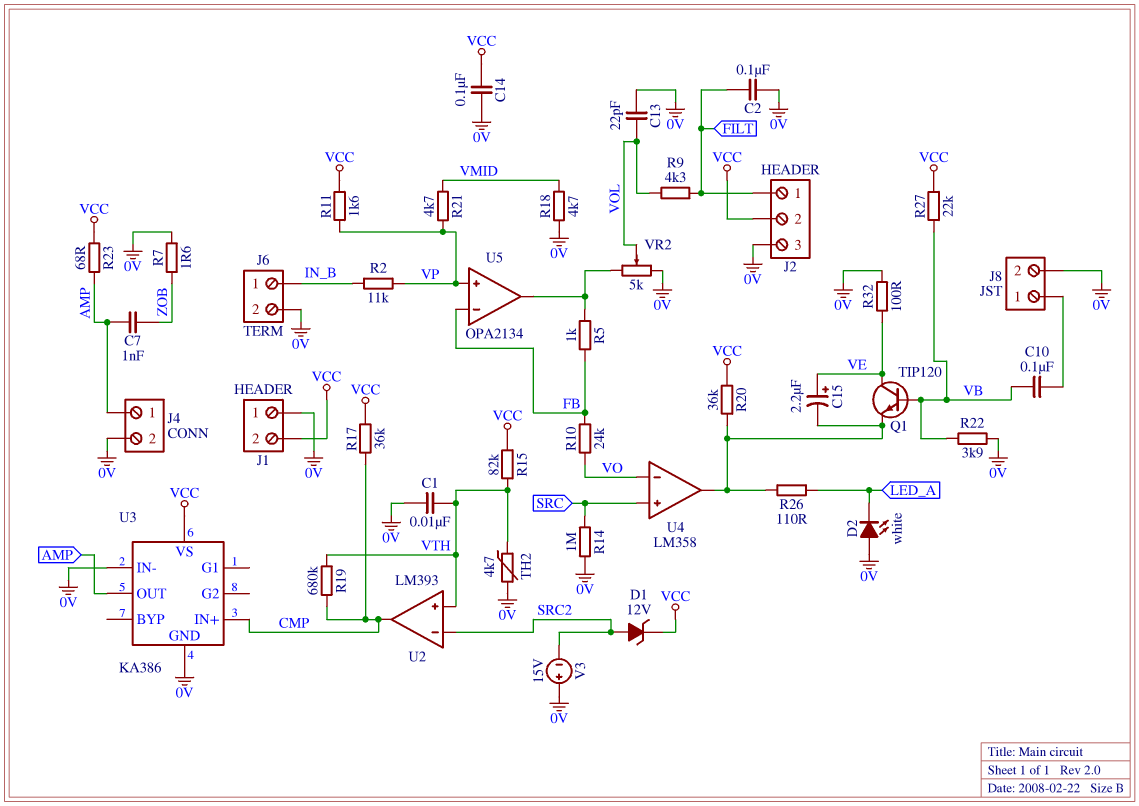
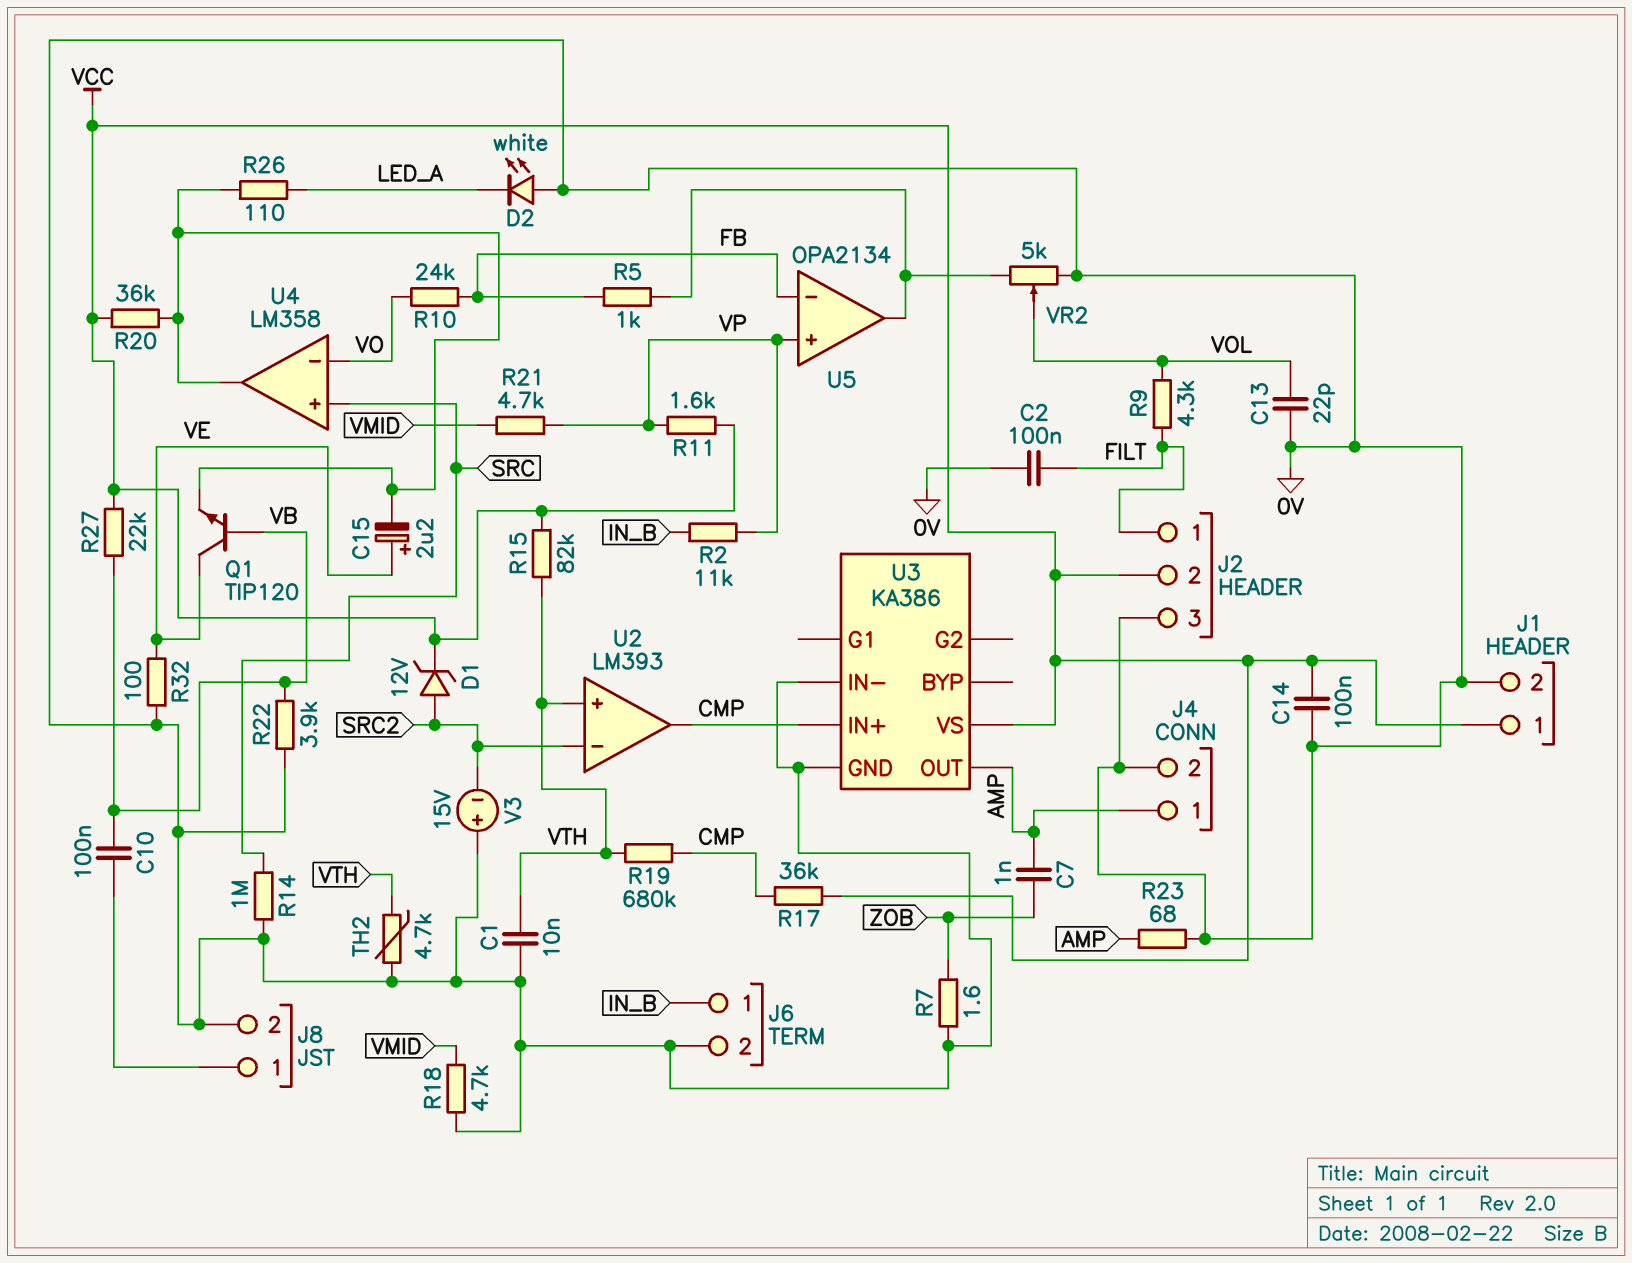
J1 pin 1: 0V -> VCC
J1 pin 2: VCC -> 0V
R23: 68 (AMP, VCC) -> 68 (0V, AMP)

